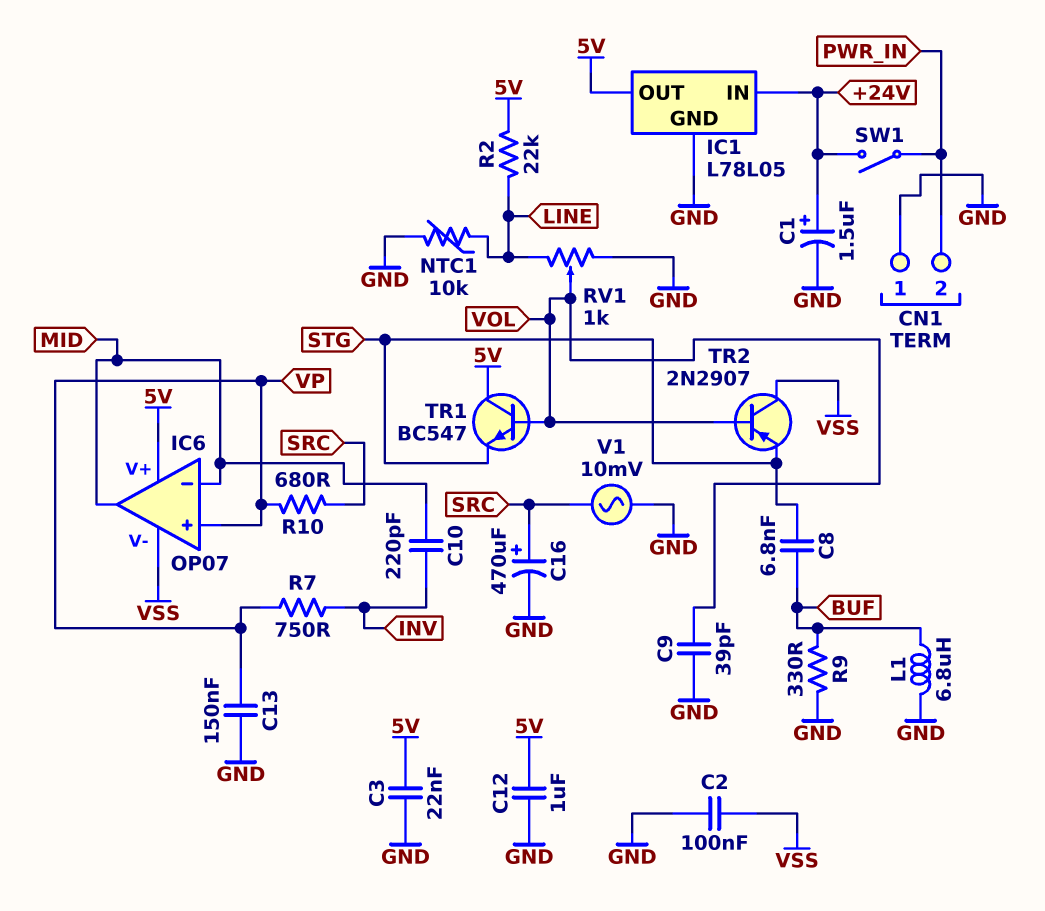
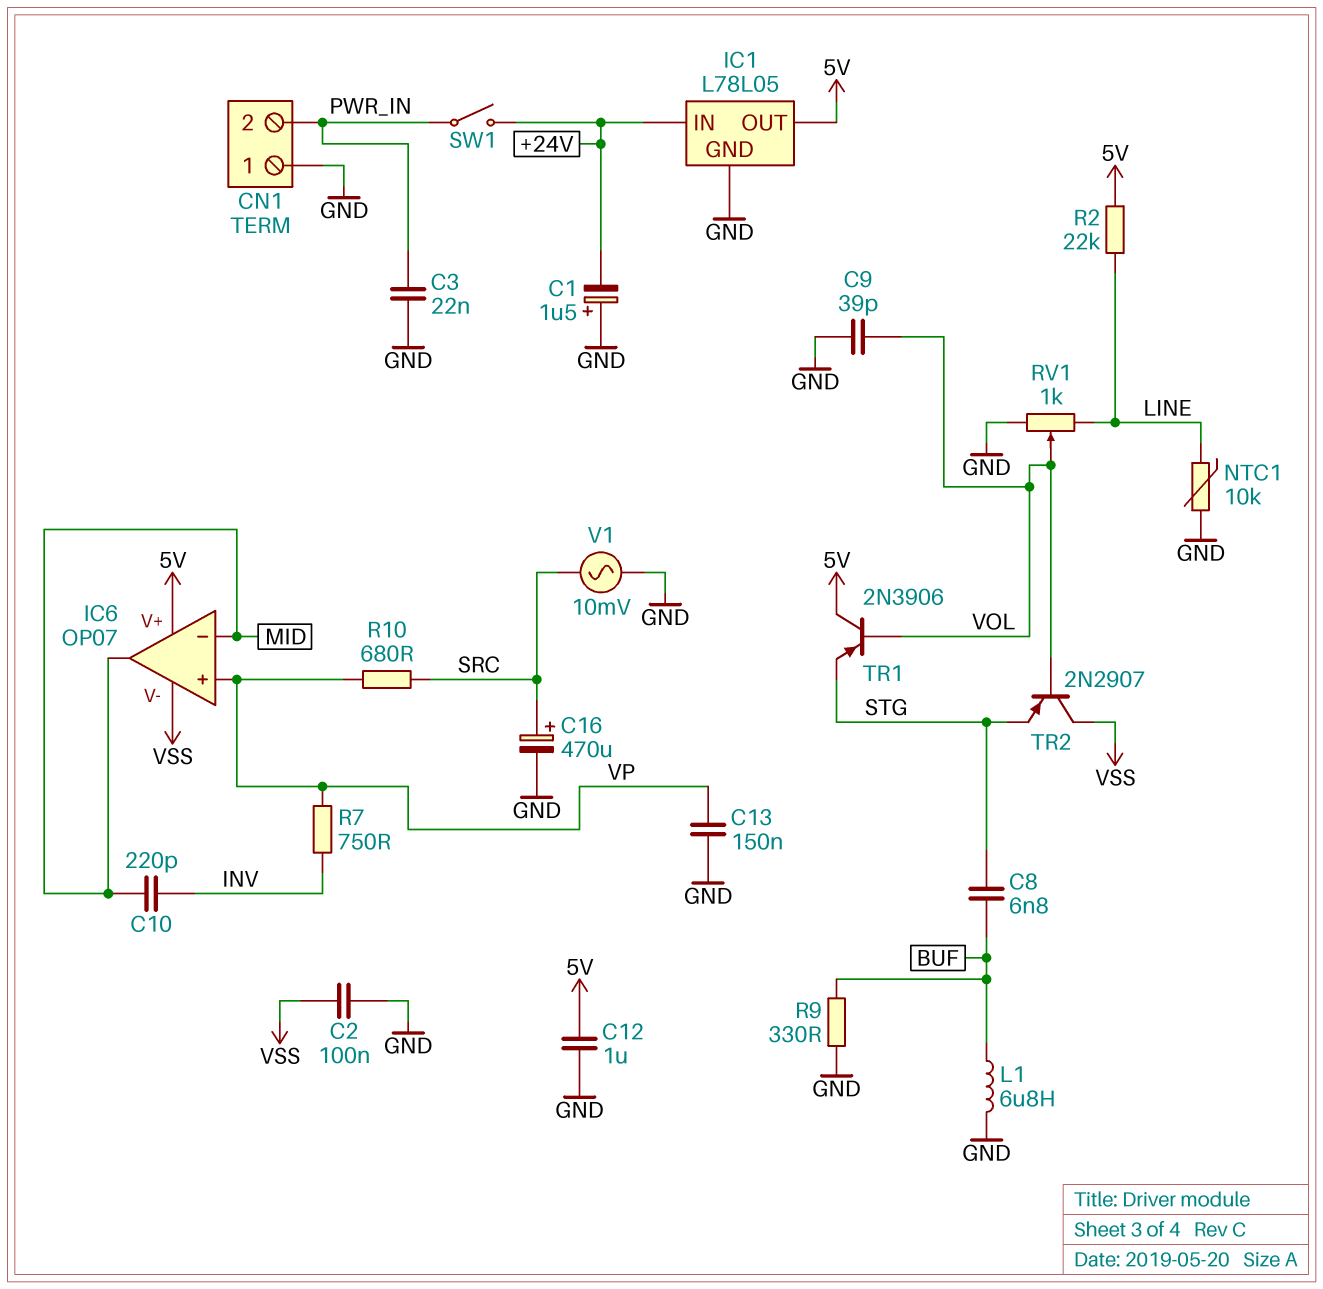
C1: 1.5uF (plus +24V, minus GND) -> 1.5uF (plus GND, minus +24V)
C3: 22nF (5V, GND) -> 22nF (GND, PWR_IN)
TR1: NPN BC547 (B VOL, C 5V, E STG) -> PNP 2N3906 (B VOL, C 5V, E STG)

